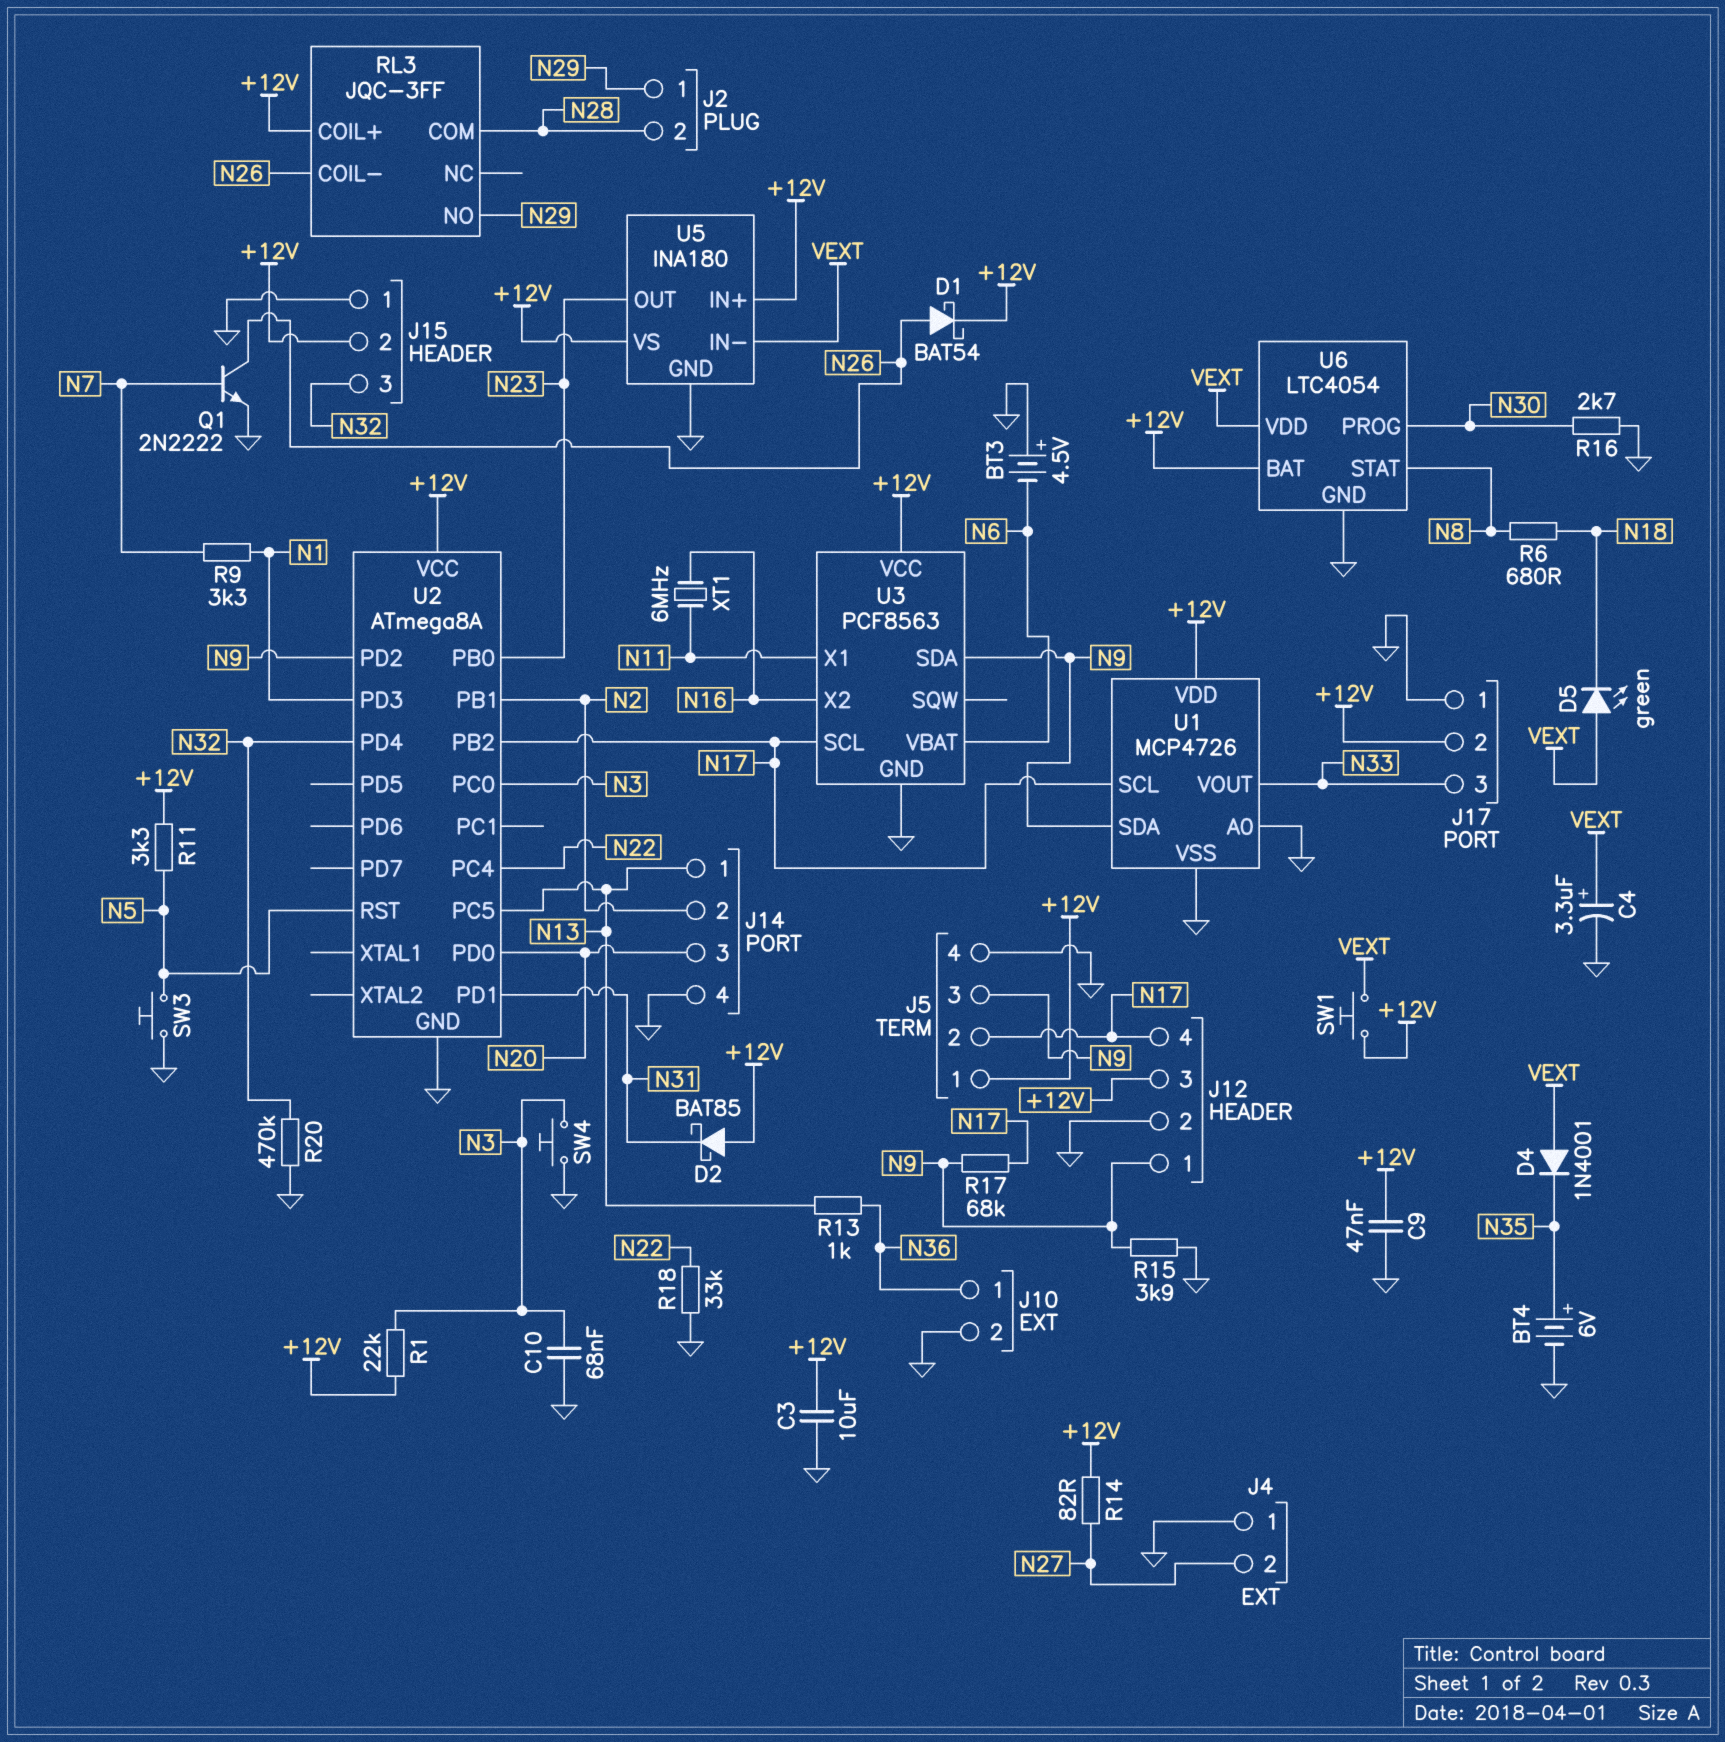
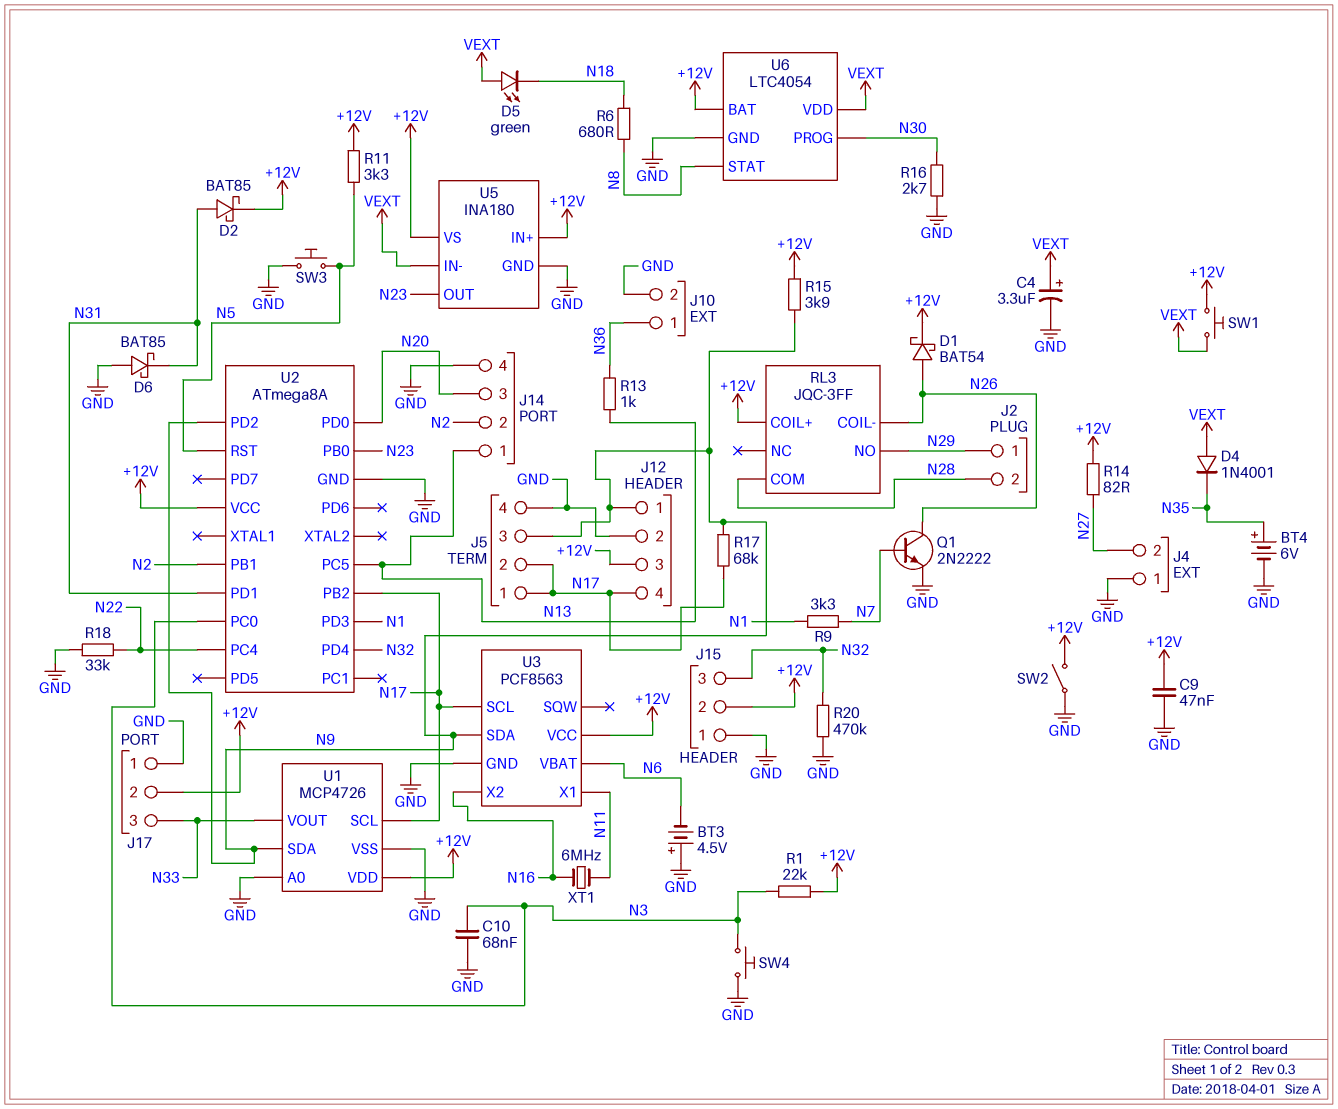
C3: 10uF (+12V, GND) -> none
D2: schottky BAT85 (A +12V, K N31) -> schottky BAT85 (A N31, K +12V)
D6: none -> schottky BAT85 (A GND, K N31)
J5 pin 1: +12V -> N17
R15: 3.9k (GND, N9) -> 3.9k (+12V, N9)
SW2: none -> switch (+12V, GND)

